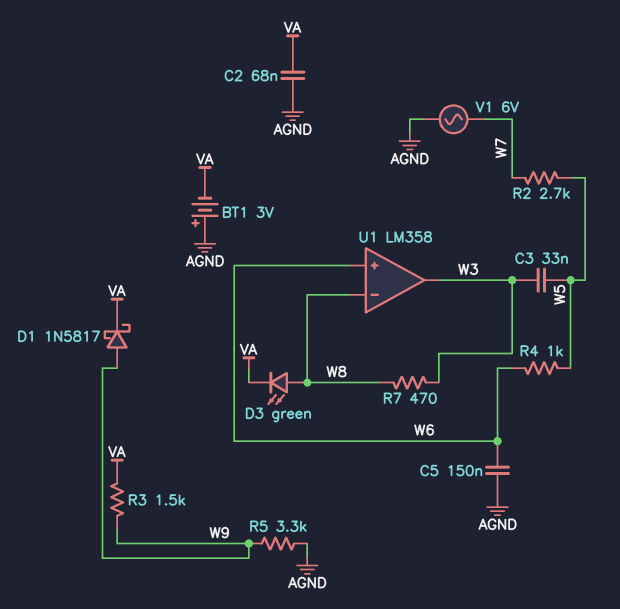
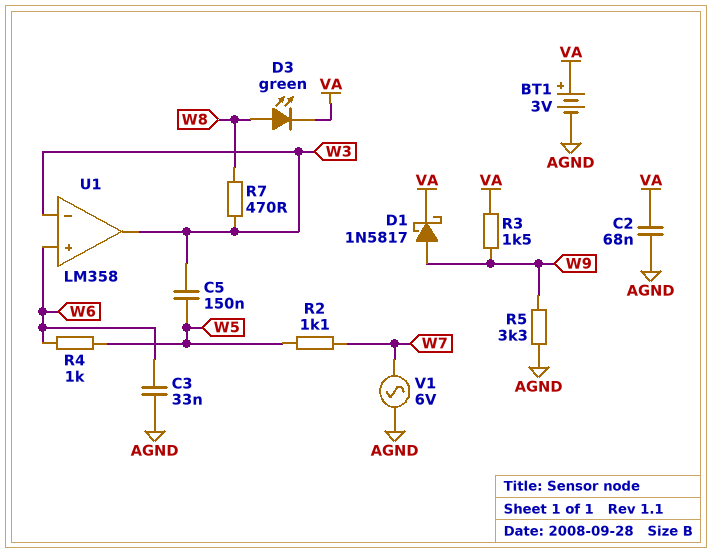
BT1: 3V (plus AGND, minus VA) -> 3V (plus VA, minus AGND)
C3: 33nF (W3, W5) -> 33nF (AGND, W6)
C5: 150nF (AGND, W6) -> 150nF (W3, W5)
R2: 2.7k (W5, W7) -> 1.1k (W5, W7)
U1 pin in-: W8 -> W3

